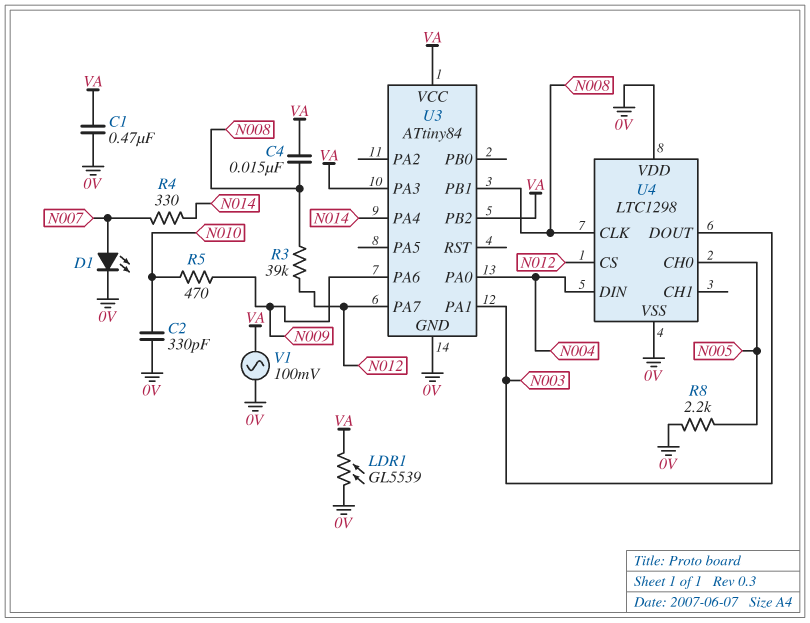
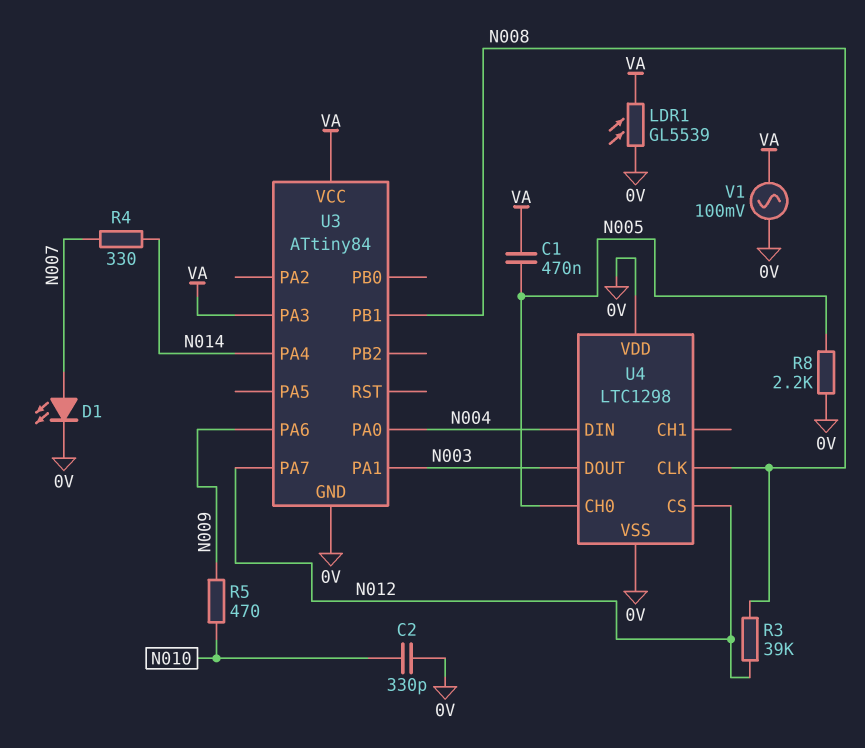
C1: 470nF (0V, VA) -> 470nF (N005, VA)
C4: 15nF (N008, VA) -> none
U3 pin PB2: VA -> none

